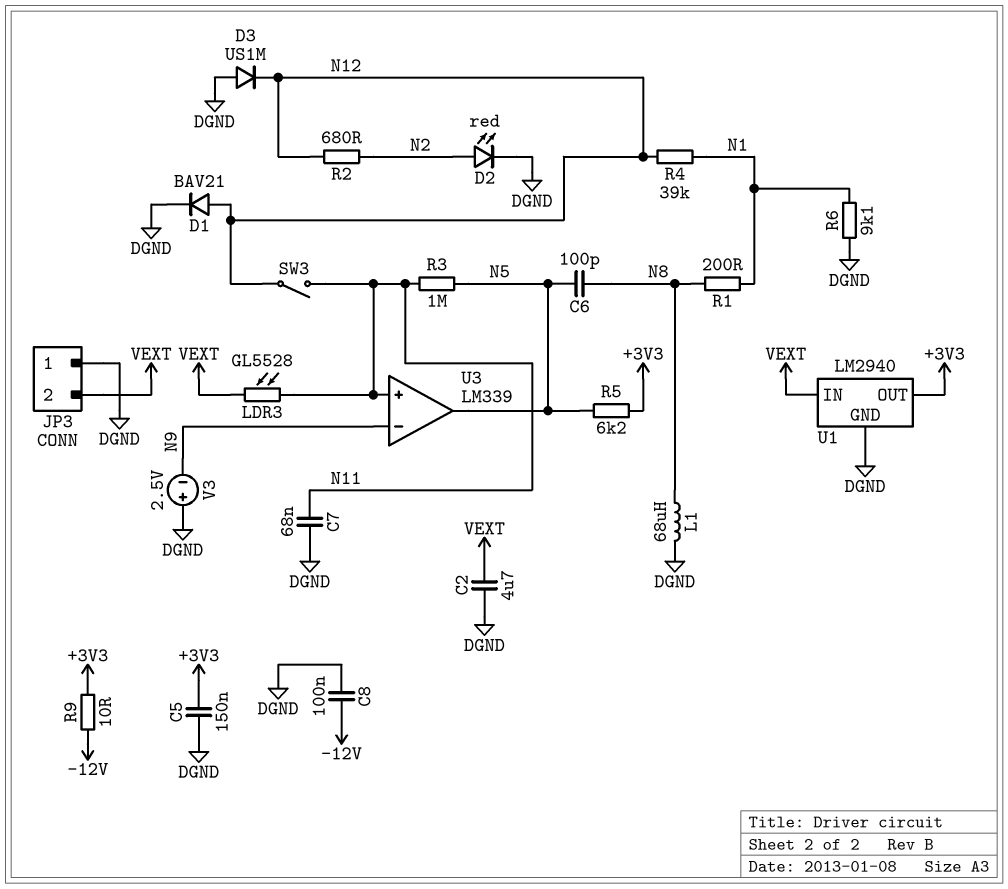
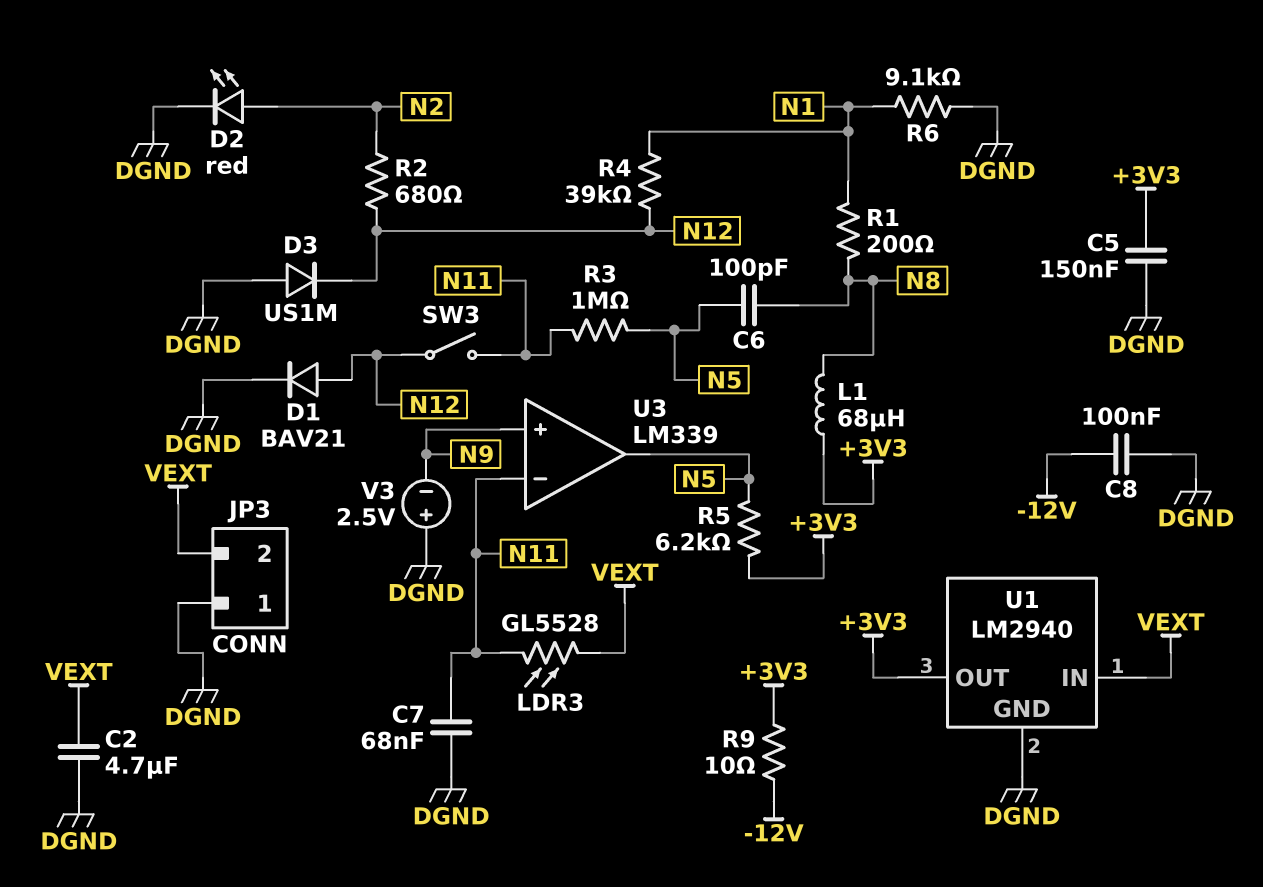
L1: 68uH (DGND, N8) -> 68uH (+3V3, N8)
U3 pin in+: N11 -> N9
U3 pin in-: N9 -> N11

